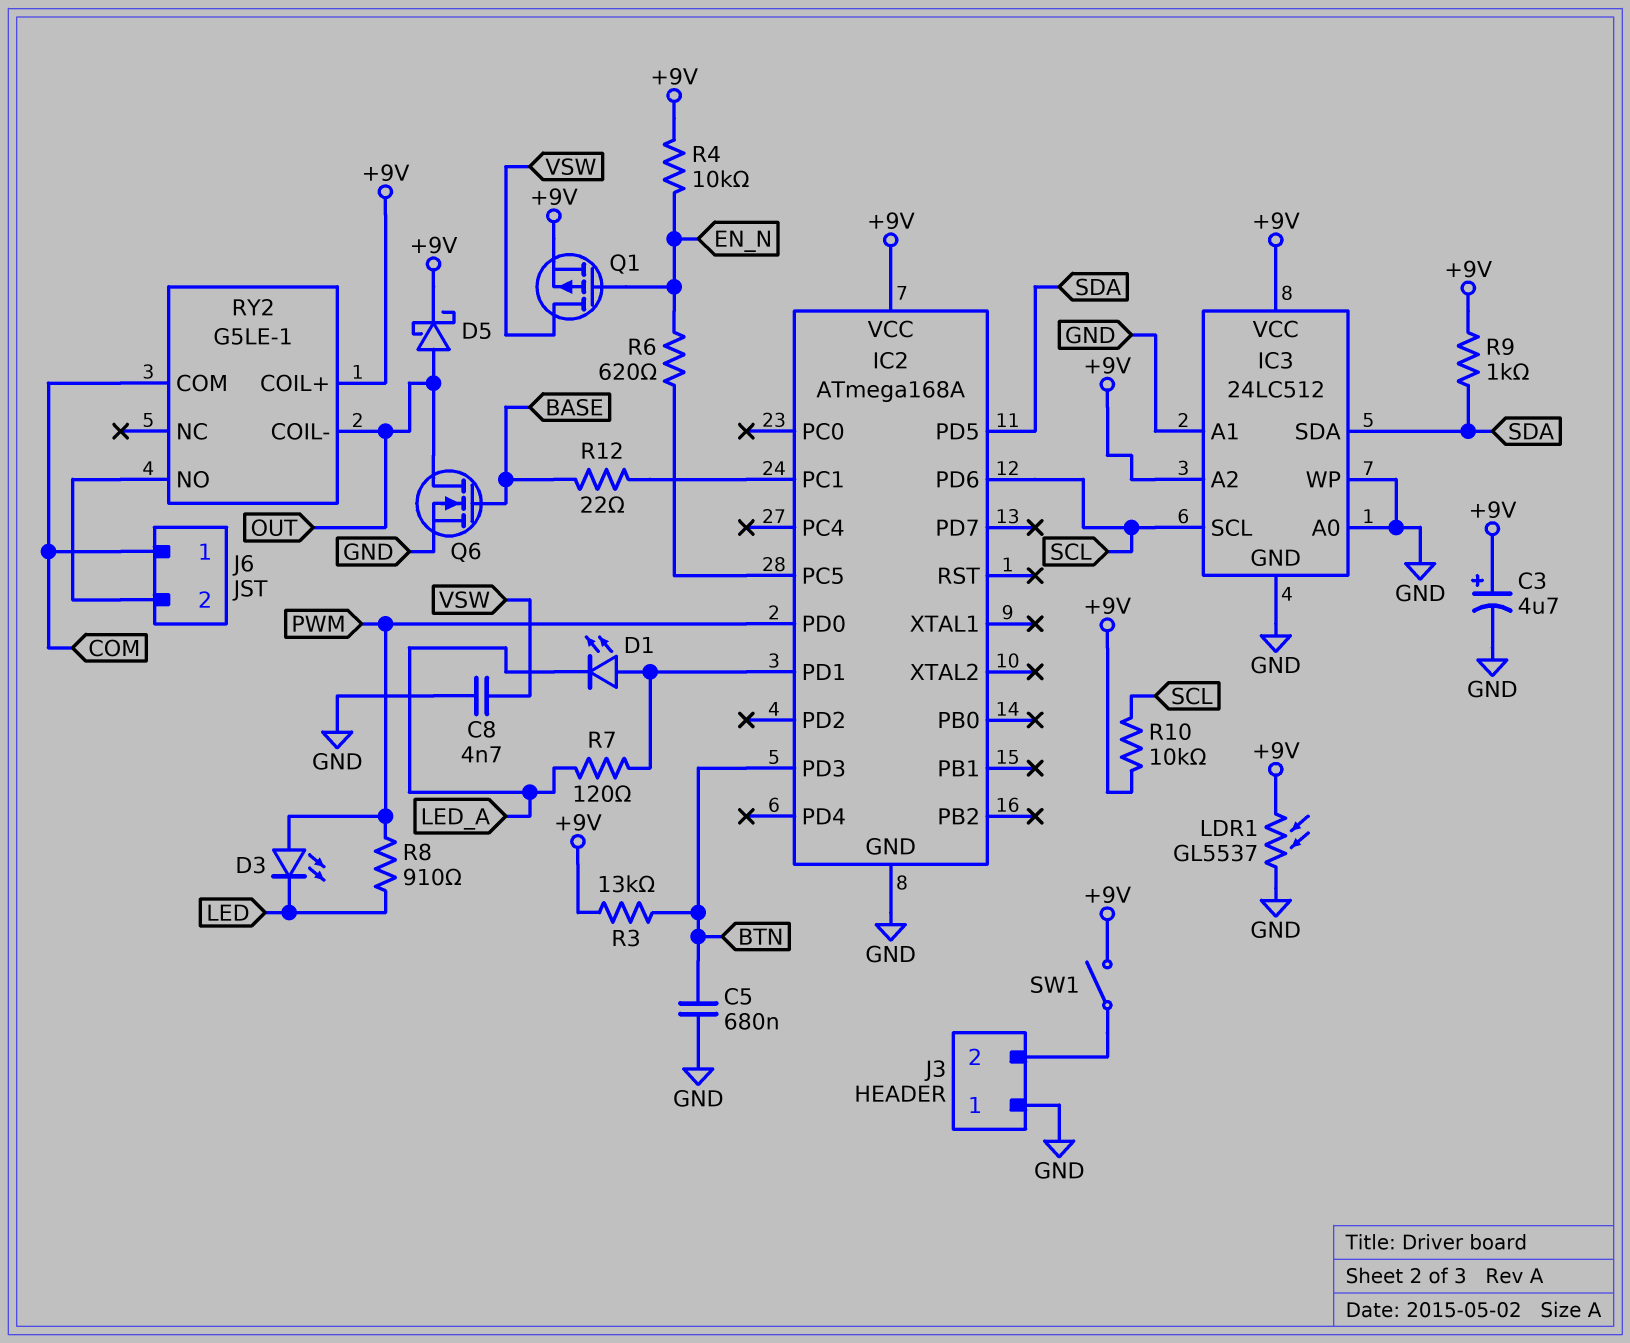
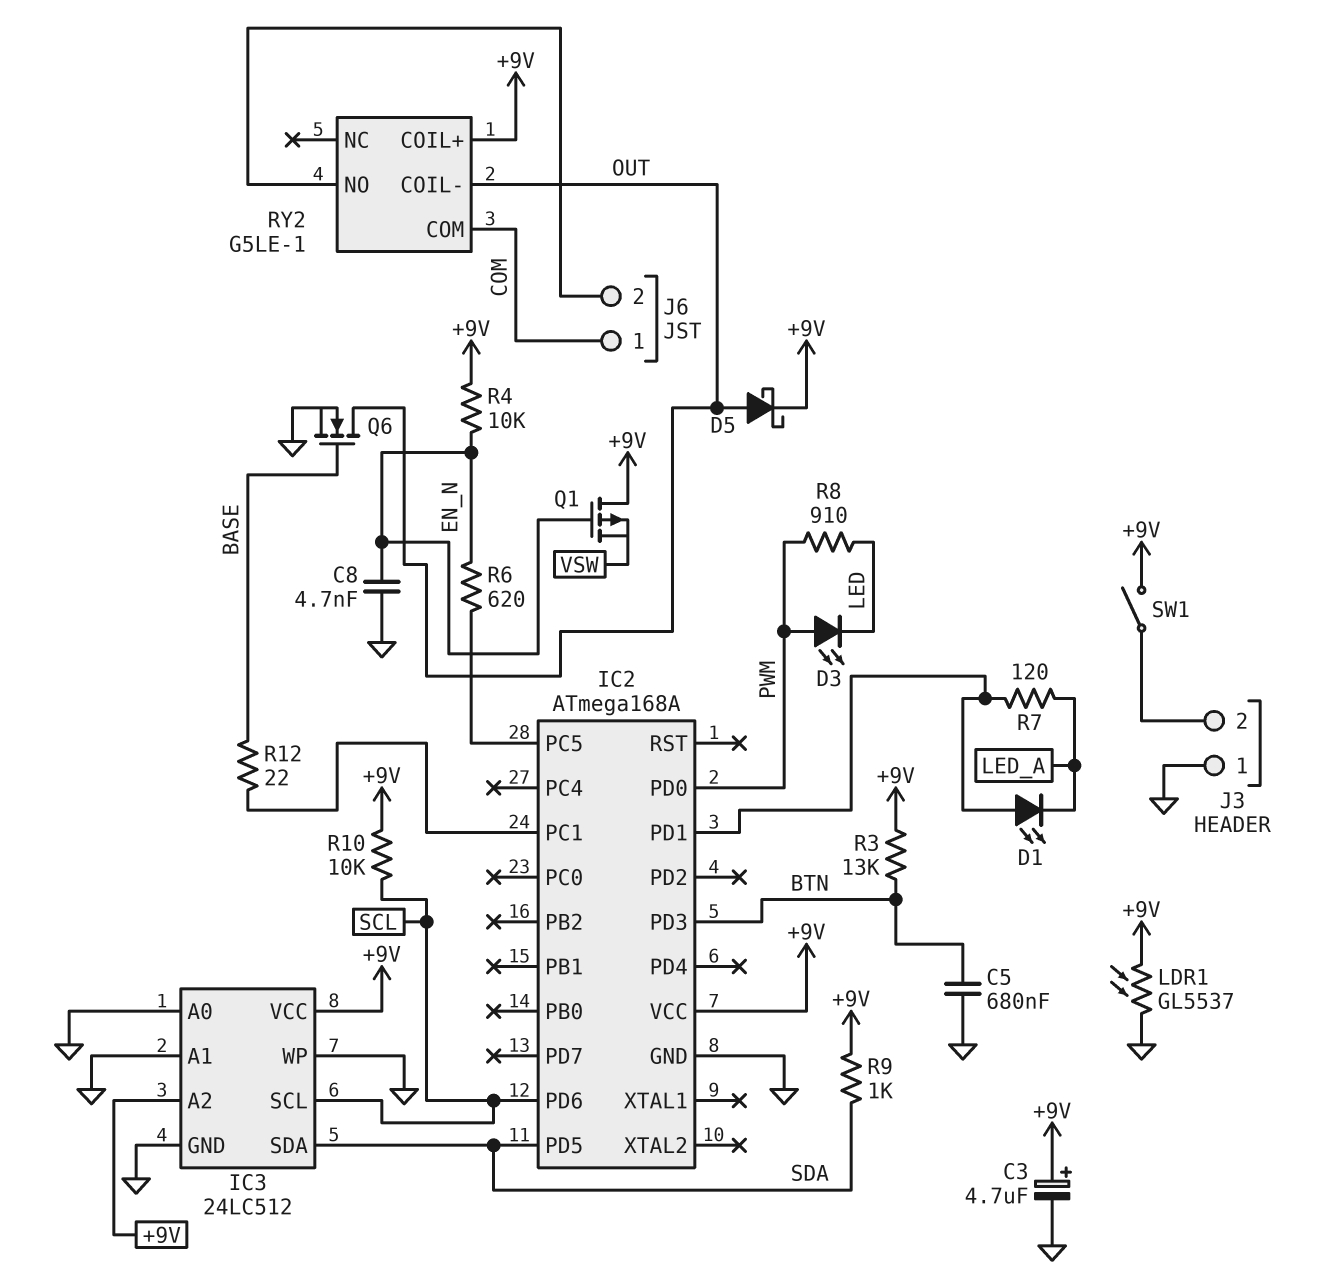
C8: 4.7nF (GND, VSW) -> 4.7nF (EN_N, GND)
Q1: PMOS (G EN_N, D VSW, S +9V) -> PMOS (G EN_N, D +9V, S VSW)

